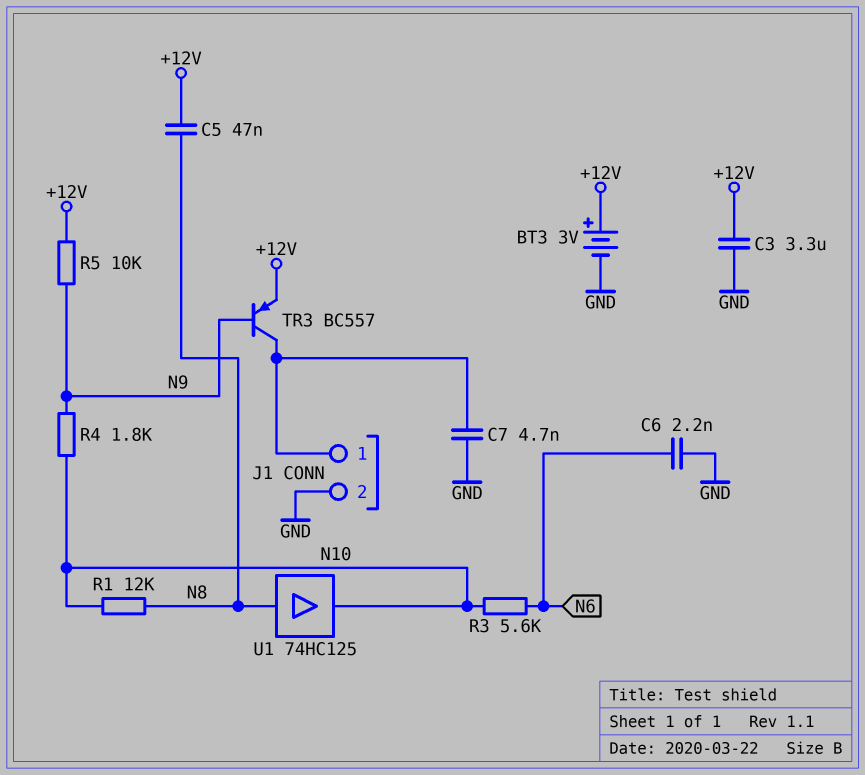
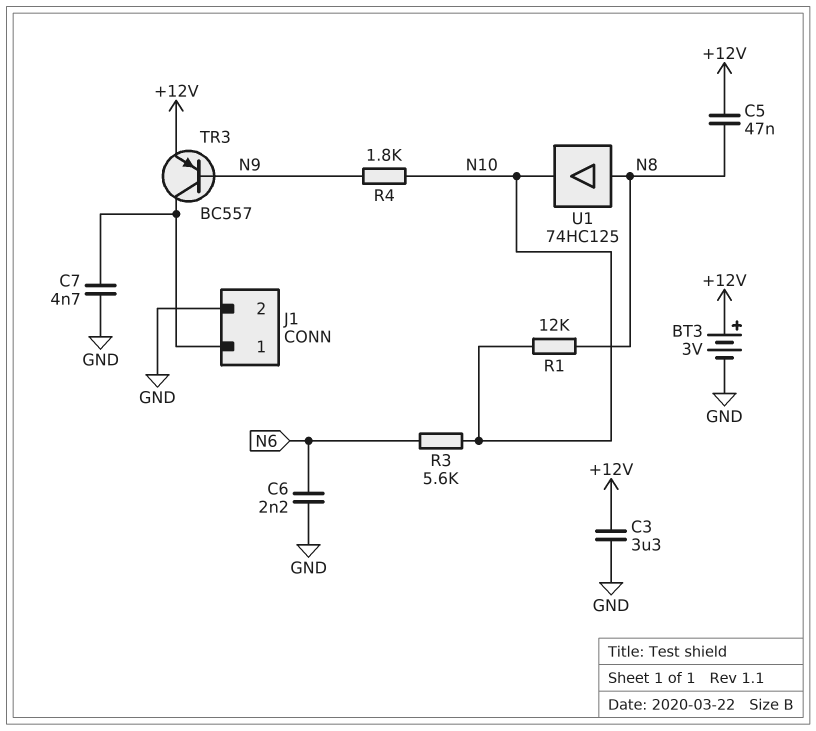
R5: 10k (+12V, N9) -> none

